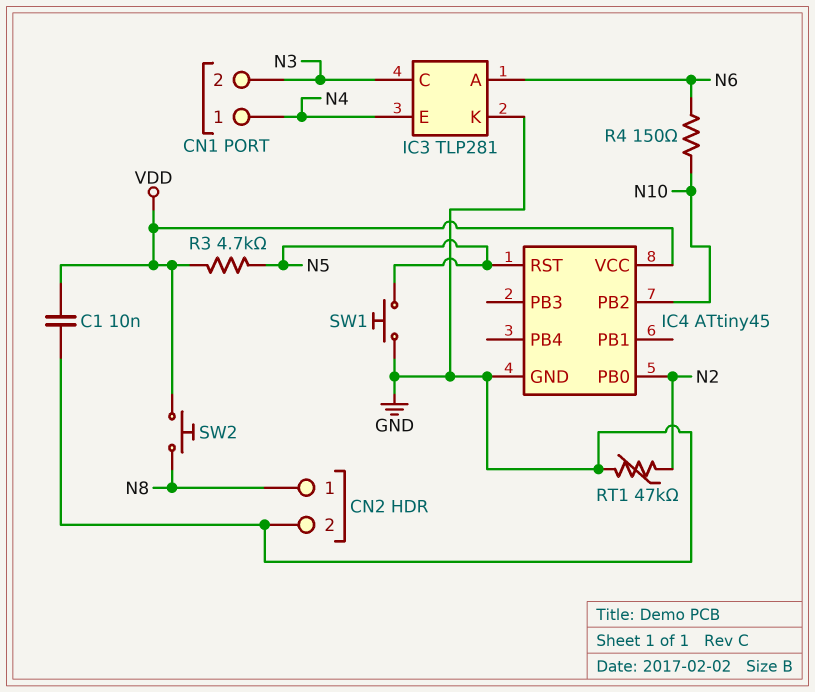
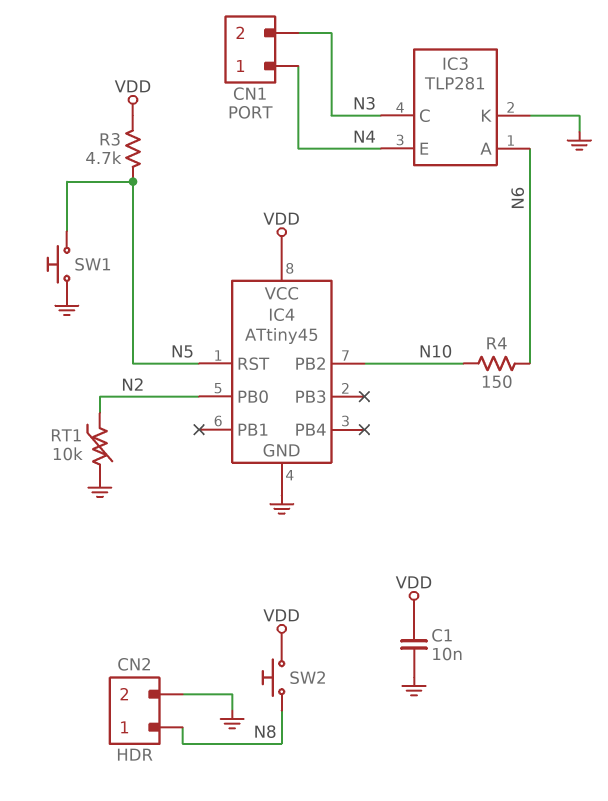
RT1: 47k (GND, N2) -> 10k (GND, N2)

